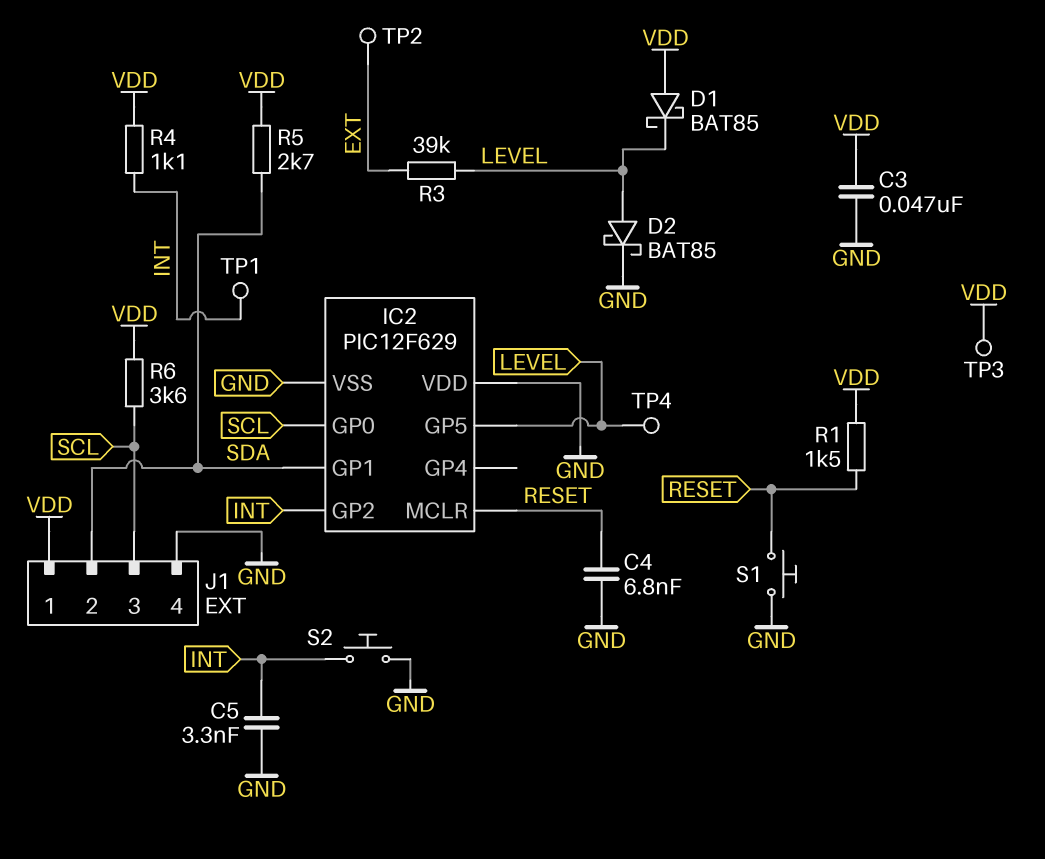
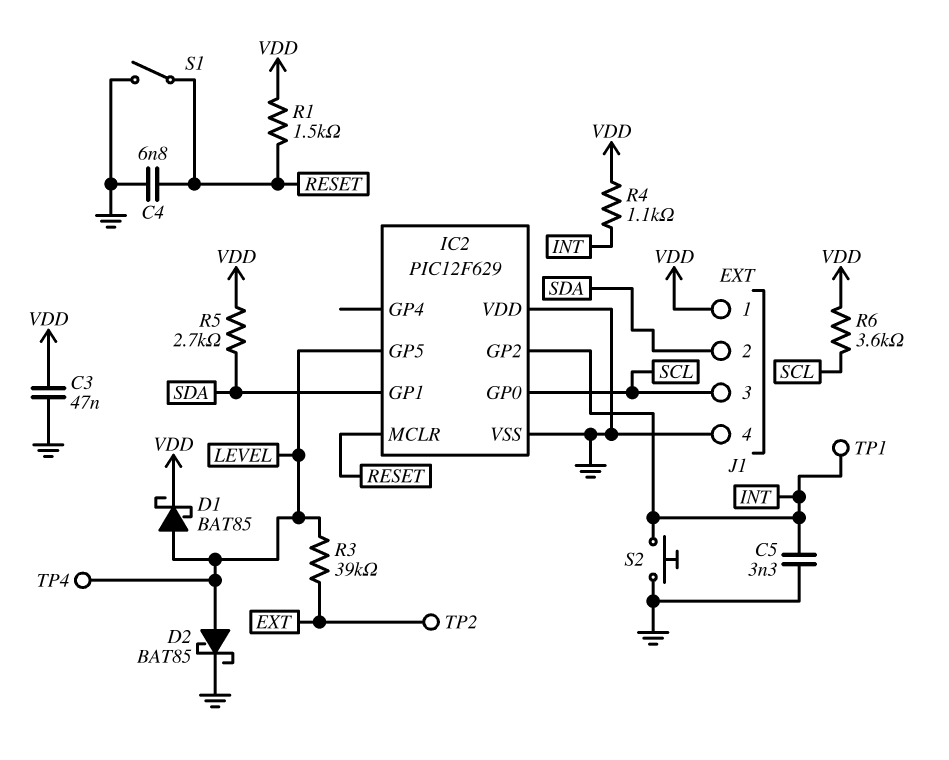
D1: schottky BAT85 (A VDD, K LEVEL) -> schottky BAT85 (A LEVEL, K VDD)
S1: button (GND, RESET) -> switch (GND, RESET)
TP3: test point (VDD) -> none

